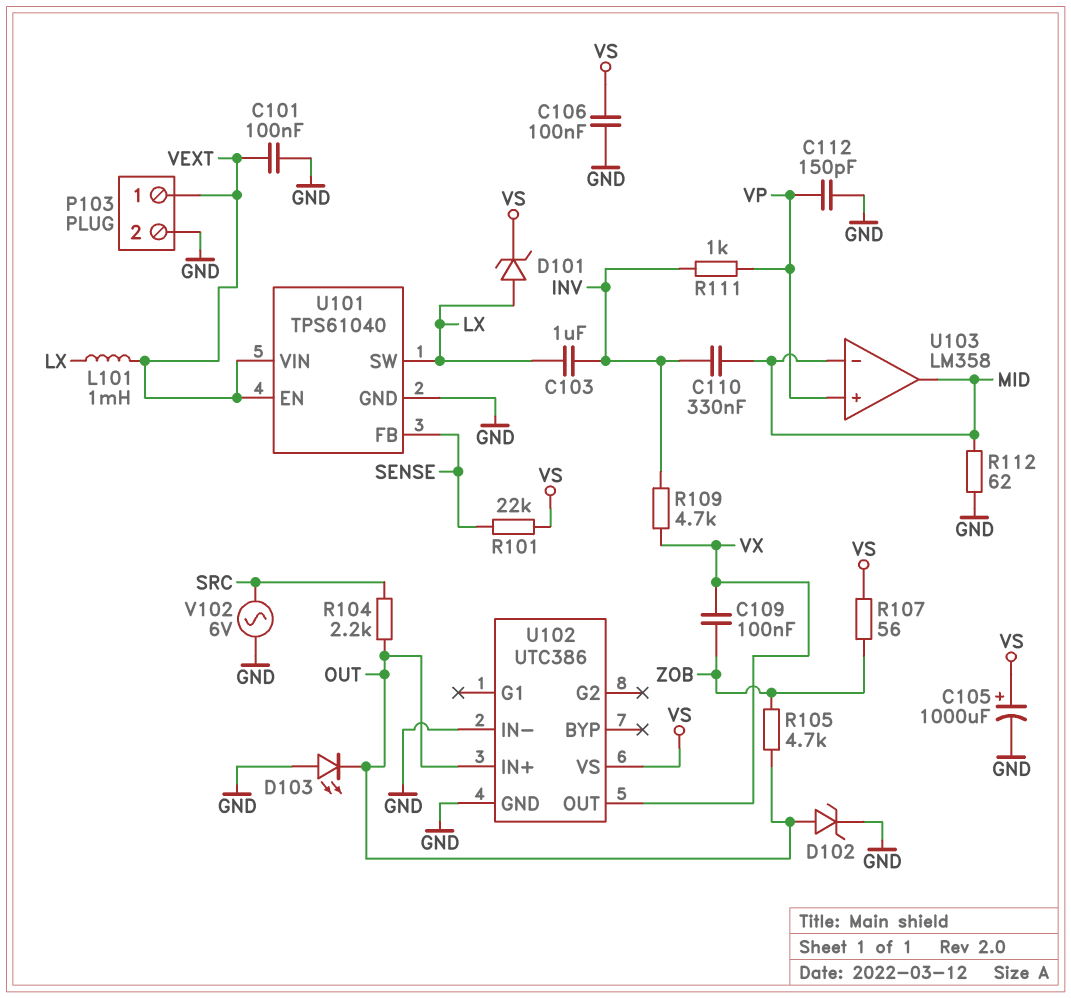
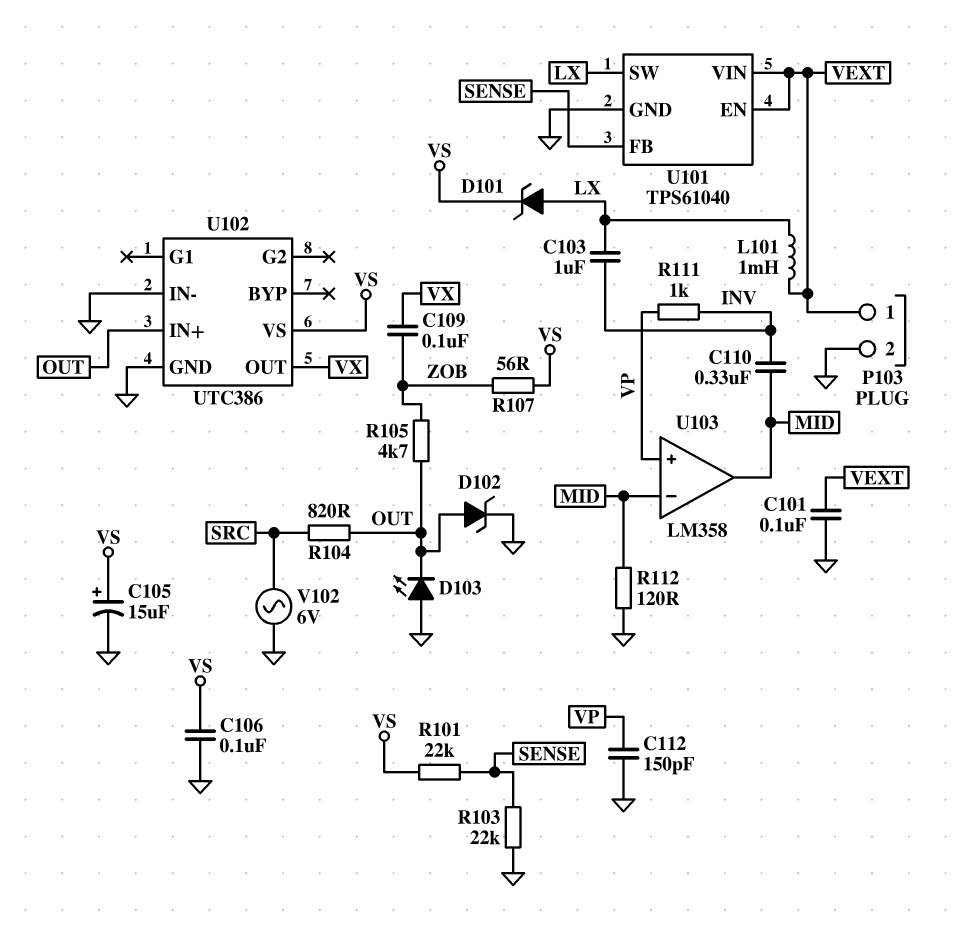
C105: 1000uF (plus VS, minus GND) -> 15uF (plus VS, minus GND)
R103: none -> 22k (GND, SENSE)
R104: 2.2k (OUT, SRC) -> 820 (OUT, SRC)
R109: 4.7k (INV, VX) -> none
R112: 62 (GND, MID) -> 120 (GND, MID)

